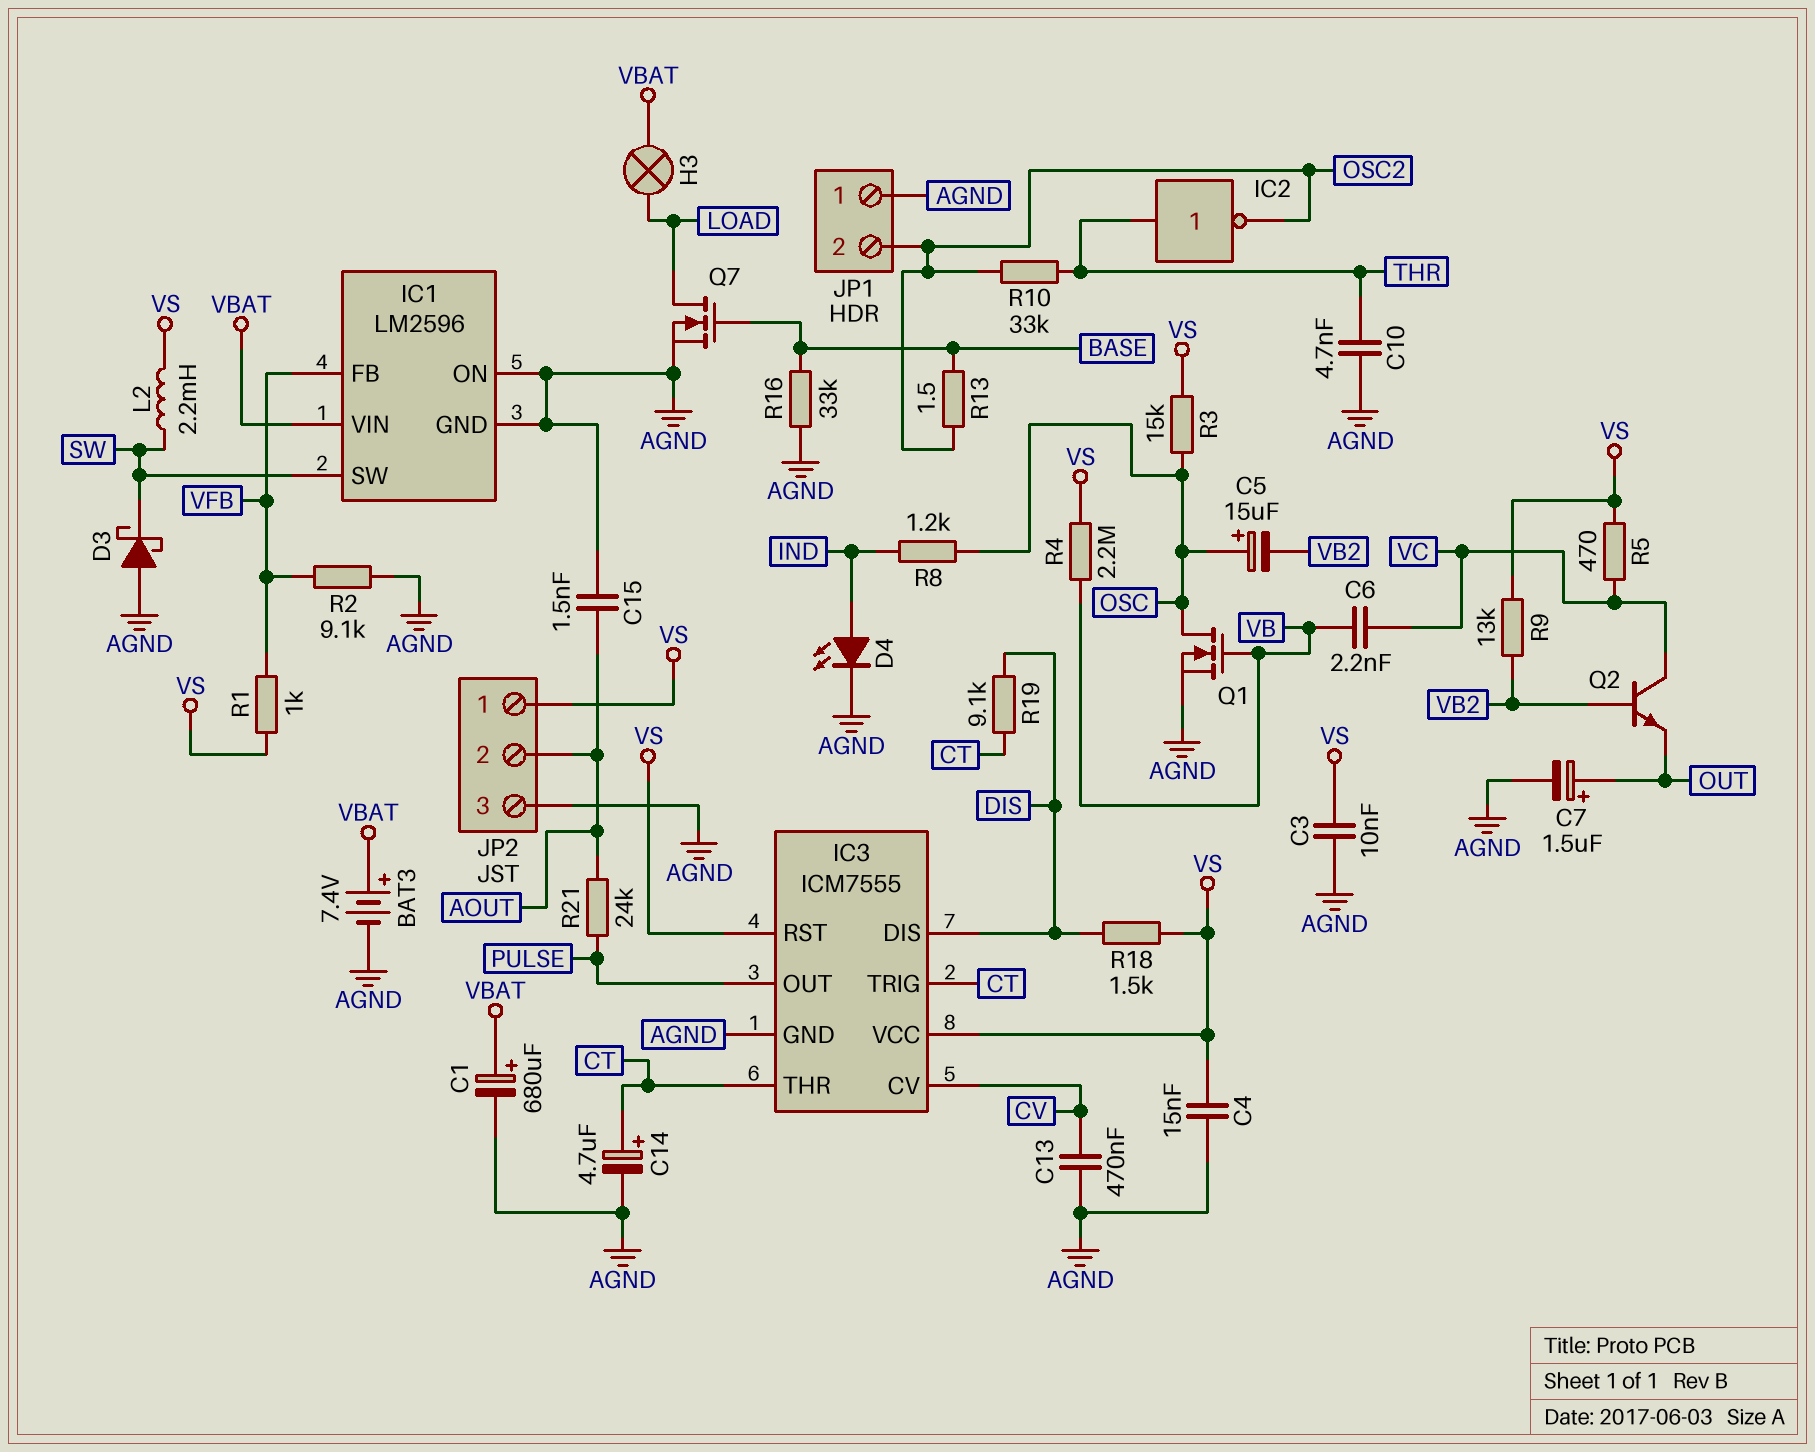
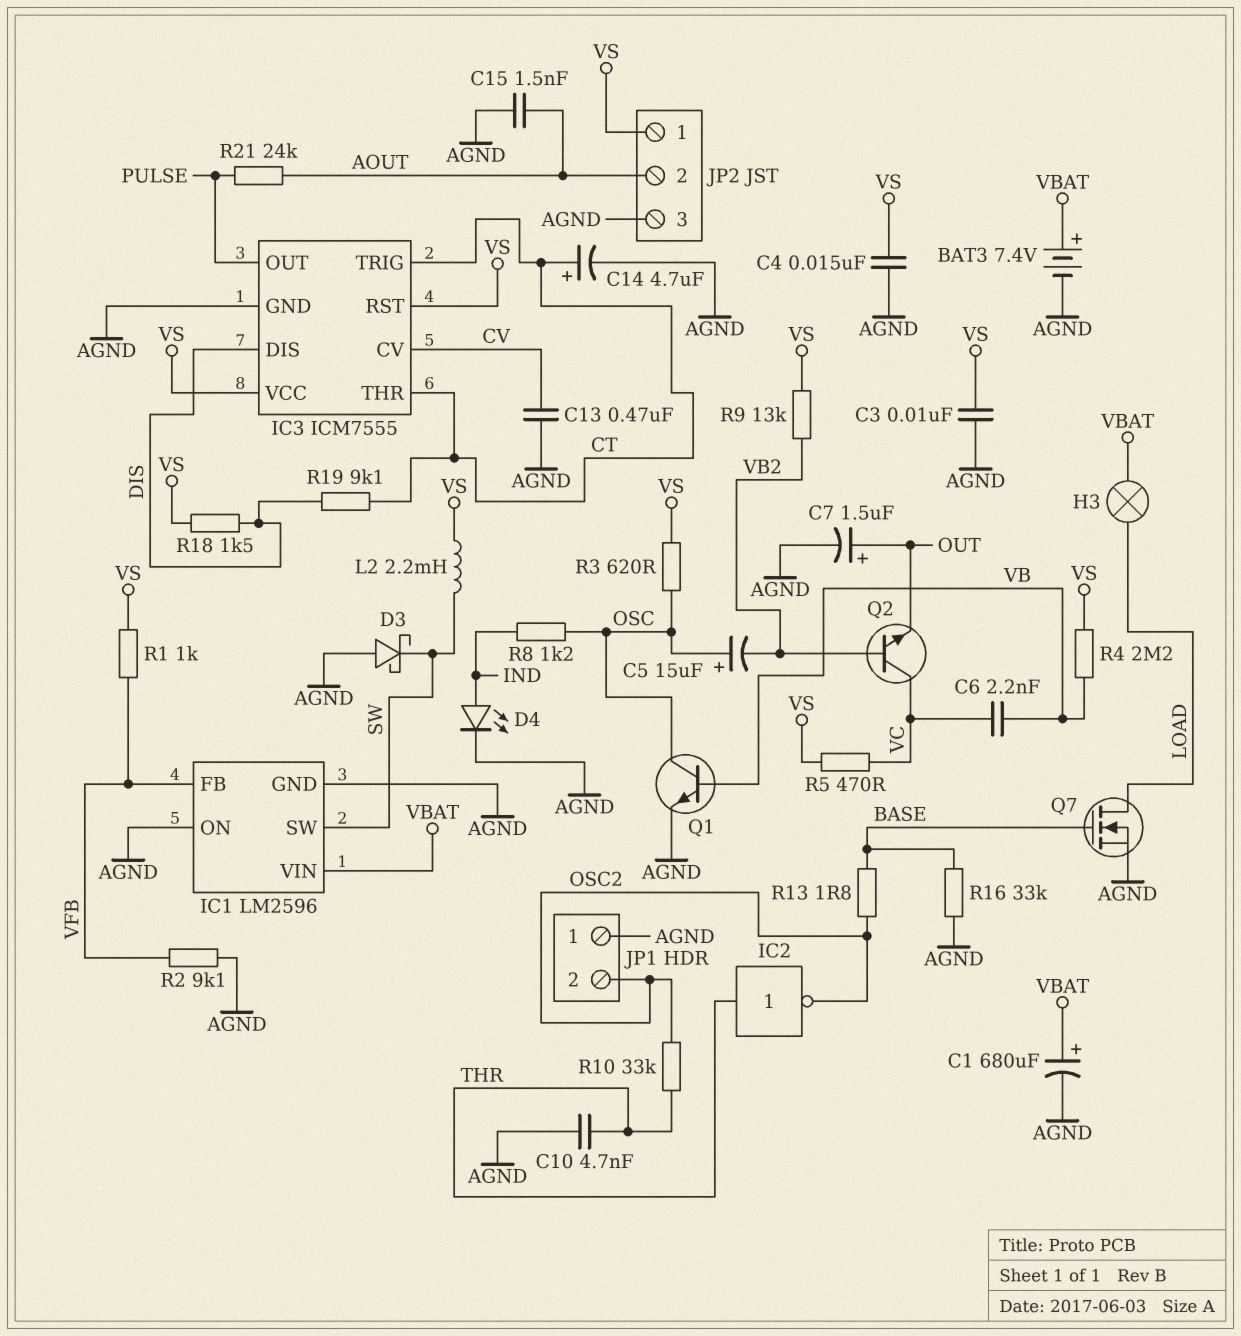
Q1: NMOS (G VB, D OSC, S AGND) -> NPN (B VB, C OSC, E AGND)
R3: 15k (OSC, VS) -> 620 (OSC, VS)
R13: 1.5 (BASE, OSC2) -> 1.8 (BASE, OSC2)

